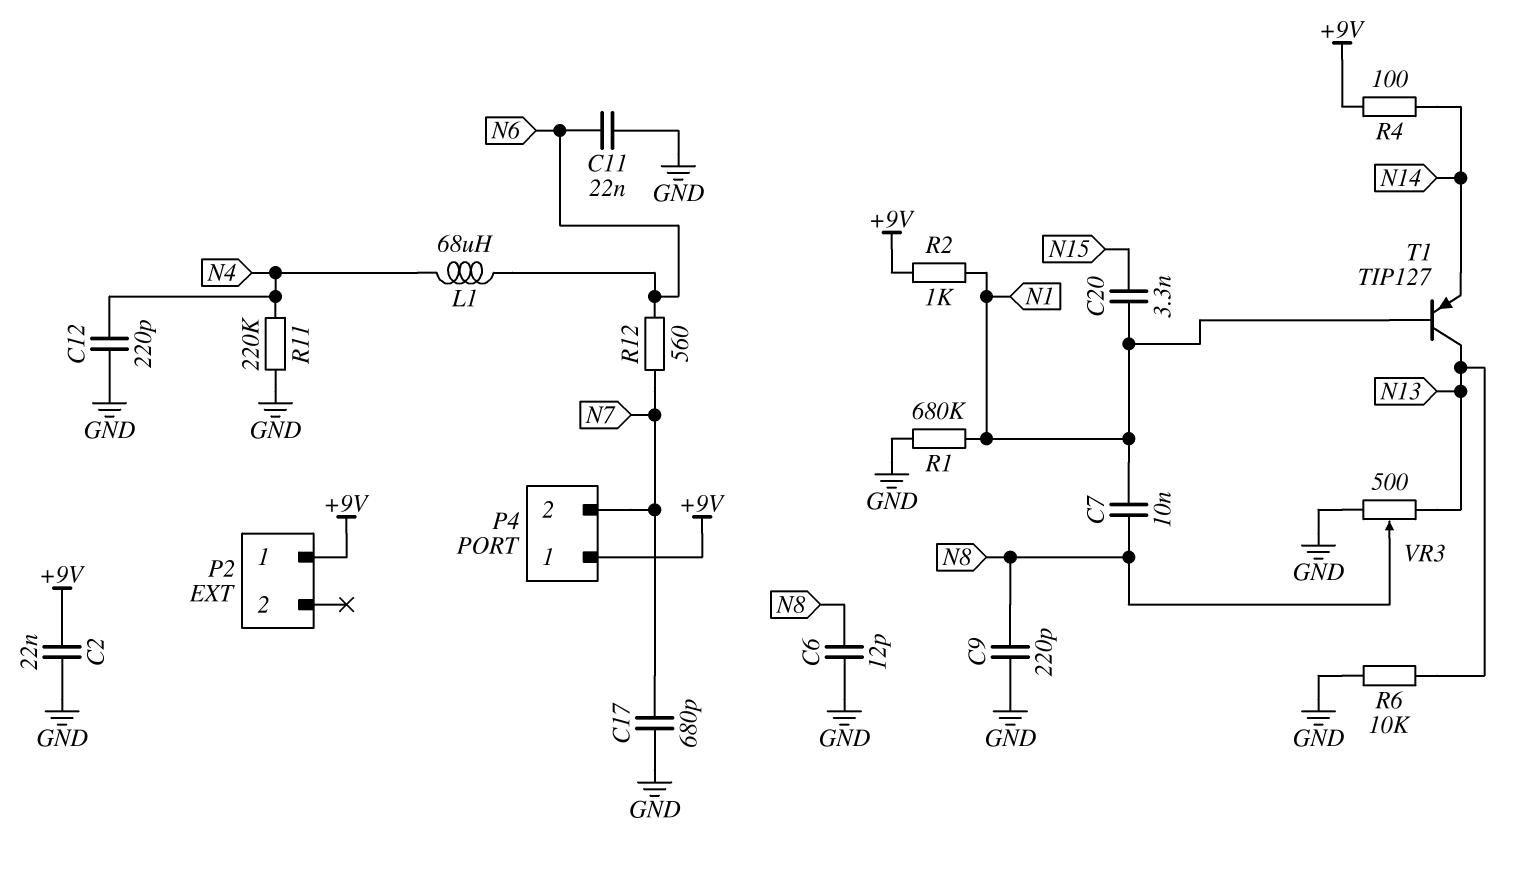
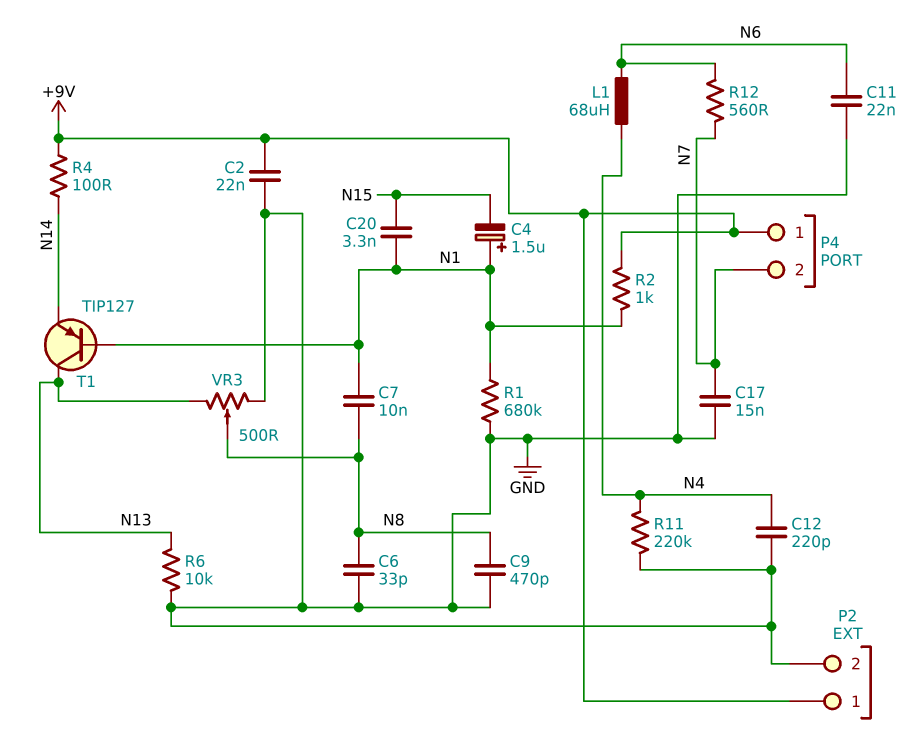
C4: none -> 1.5uF (plus N1, minus N15)
C6: 12pF (GND, N8) -> 33pF (GND, N8)
C9: 220pF (GND, N8) -> 470pF (GND, N8)
C17: 680pF (GND, N7) -> 15nF (GND, N7)
P2 pin 2: none -> GND

